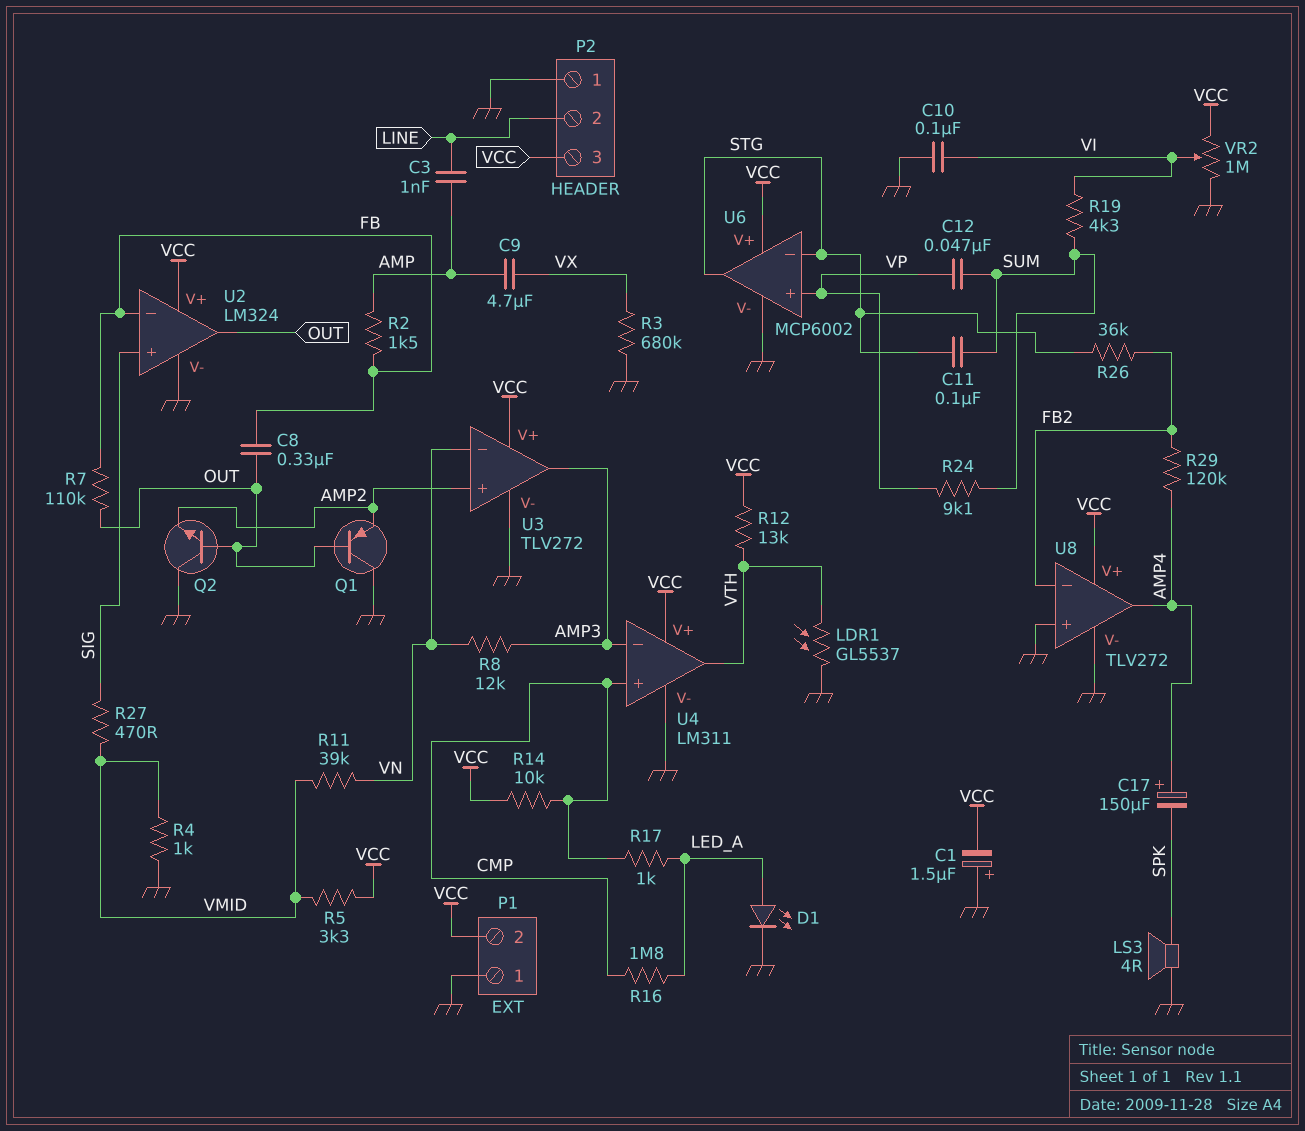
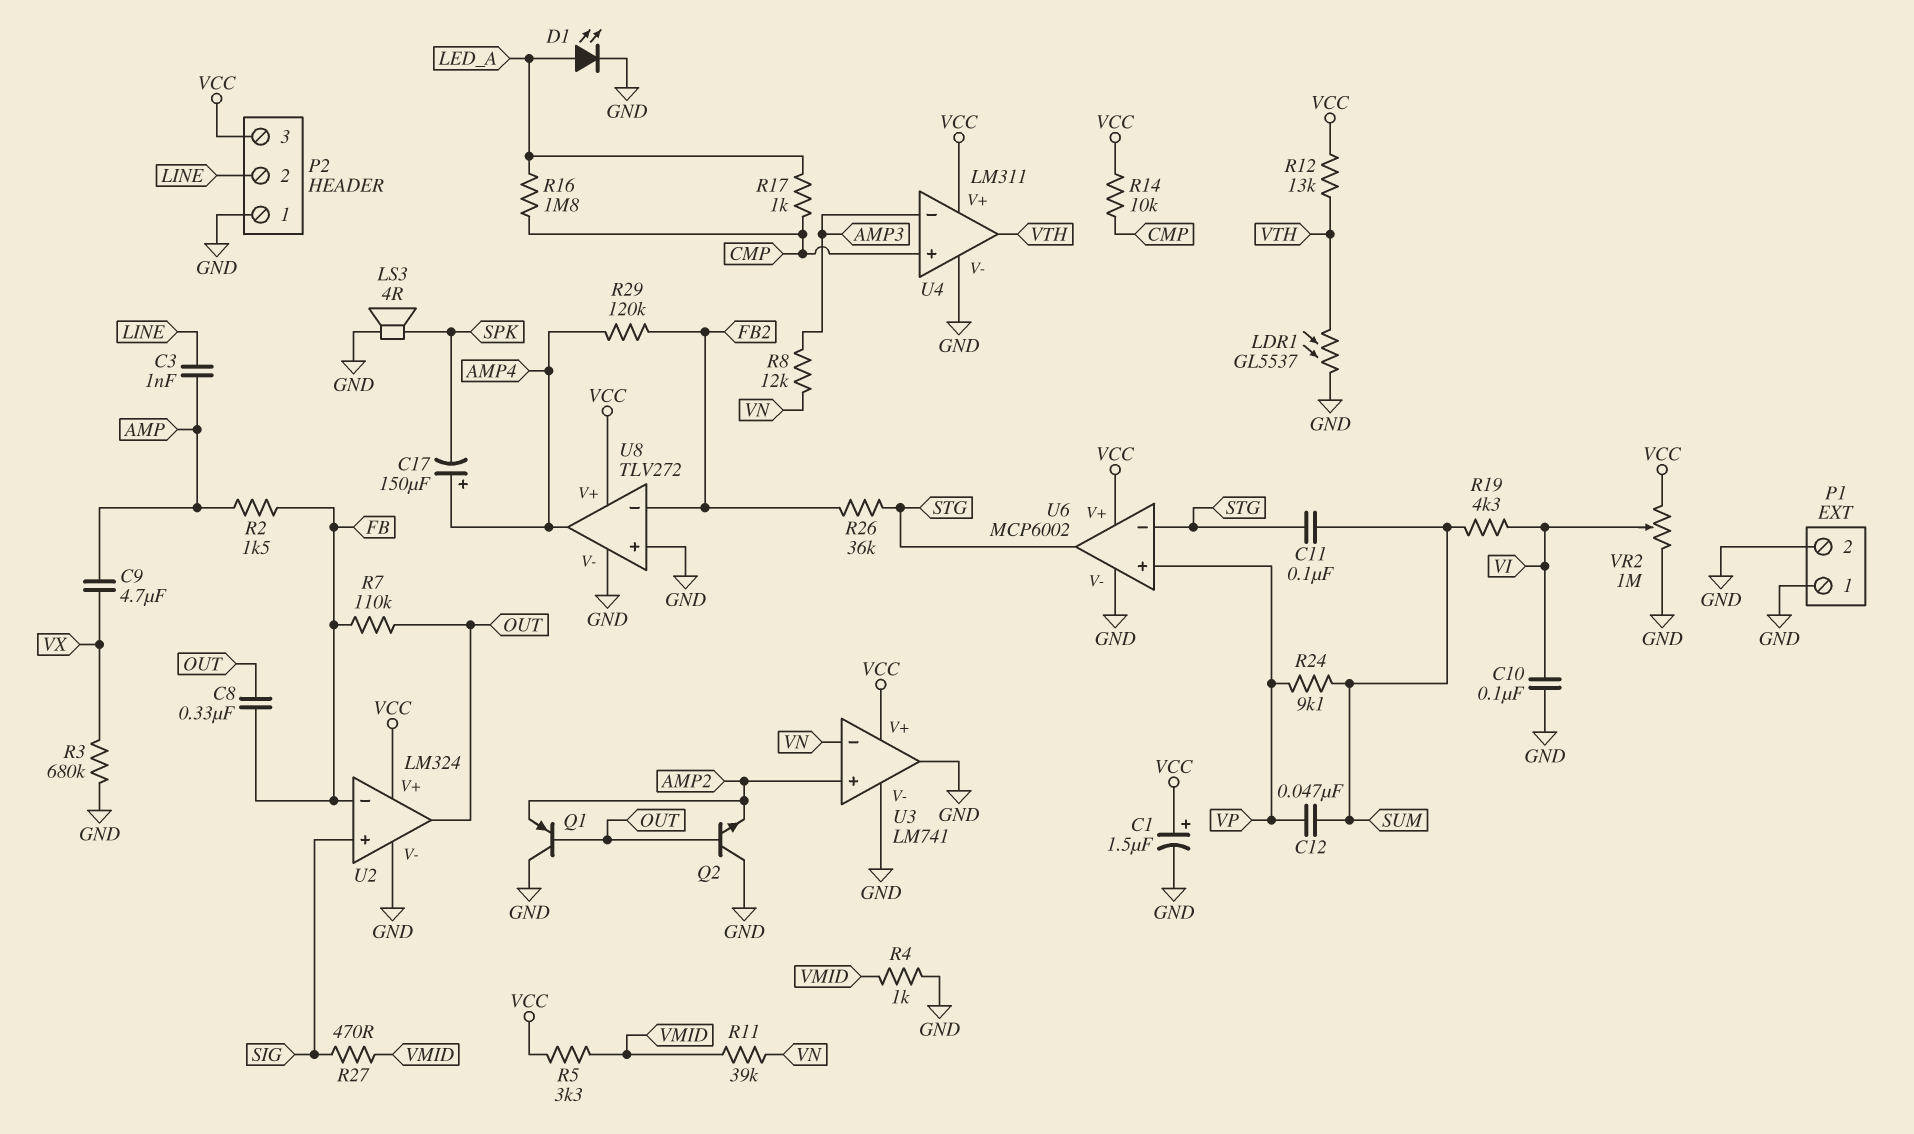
C1: 1.5uF (plus GND, minus VCC) -> 1.5uF (plus VCC, minus GND)
P1 pin 2: VCC -> GND
U3: TLV272 -> LM741
U3 pin out: AMP3 -> GND

